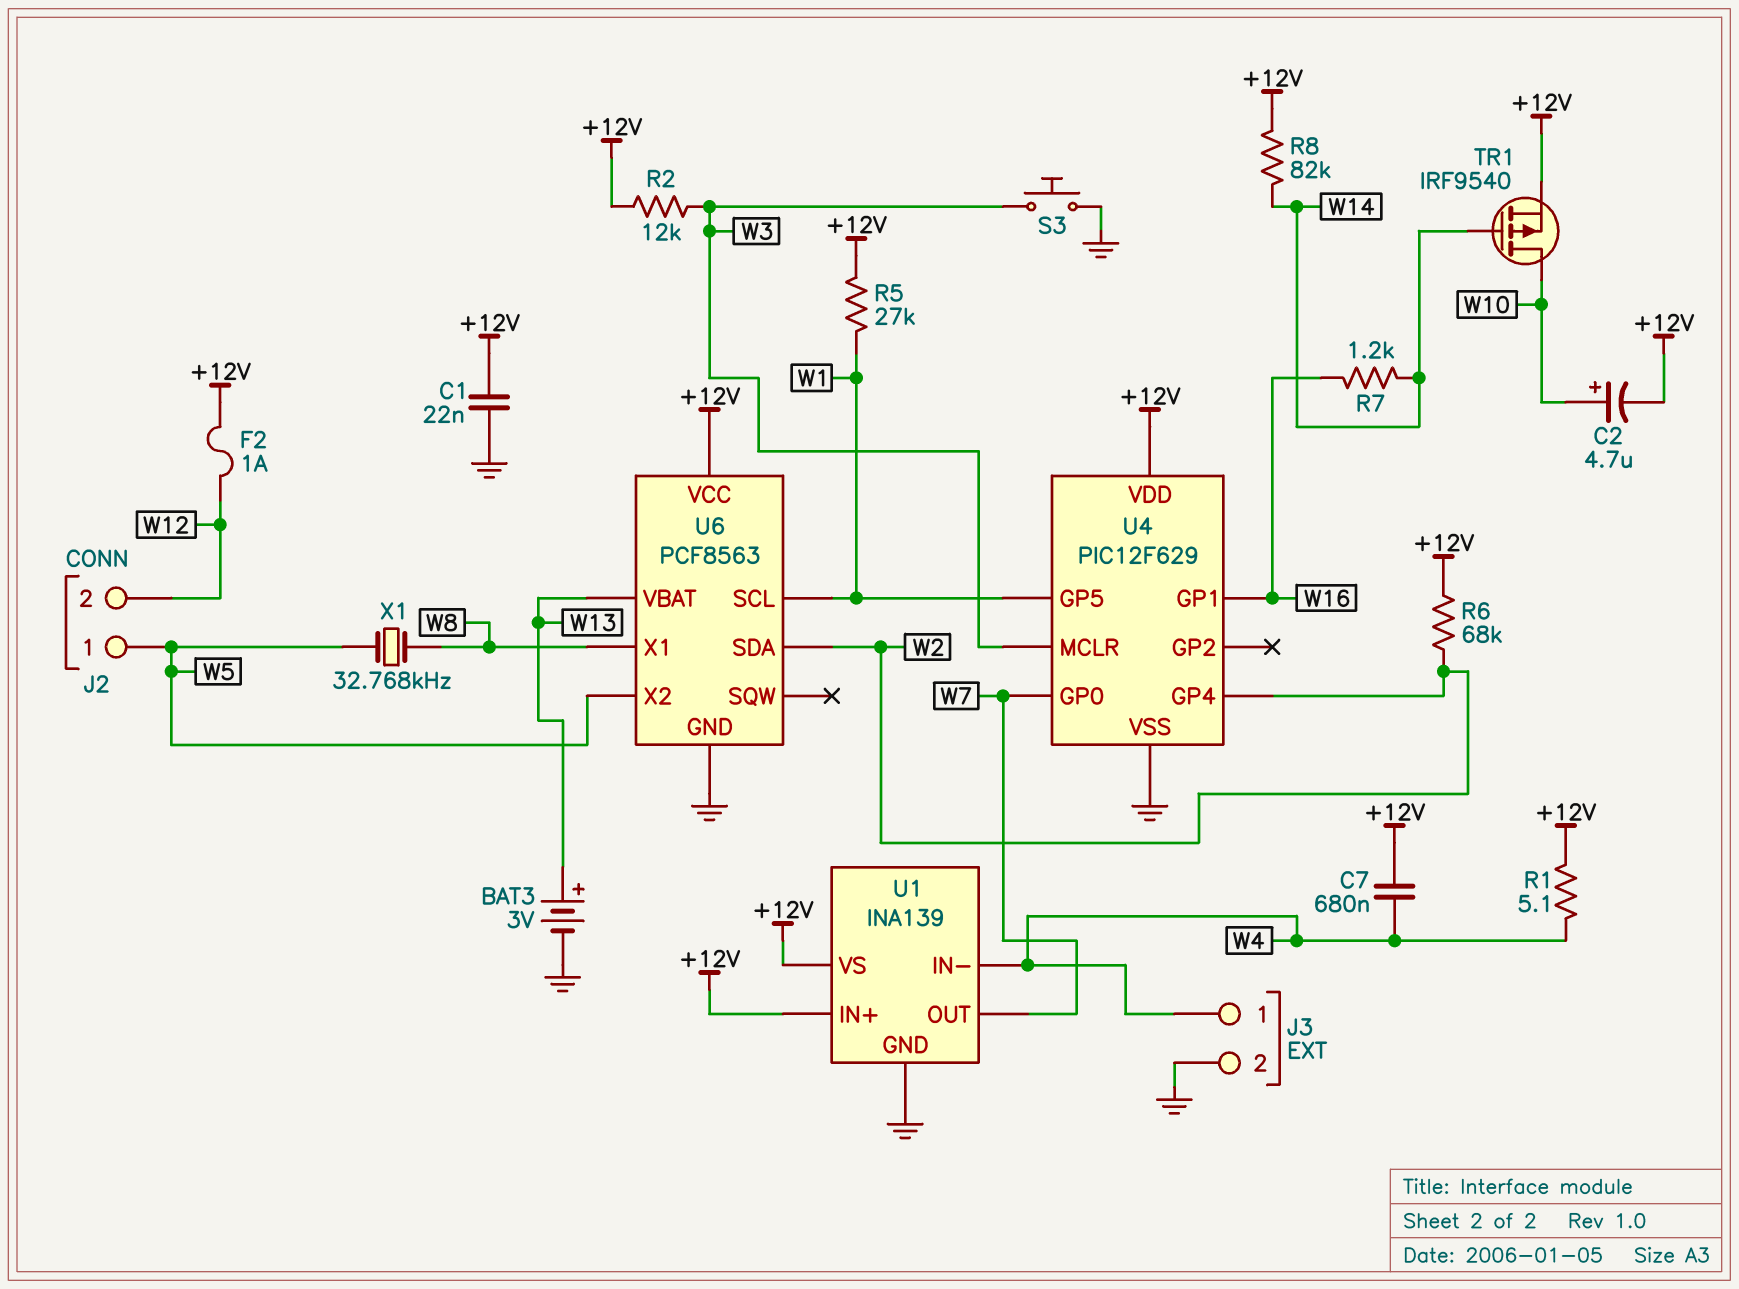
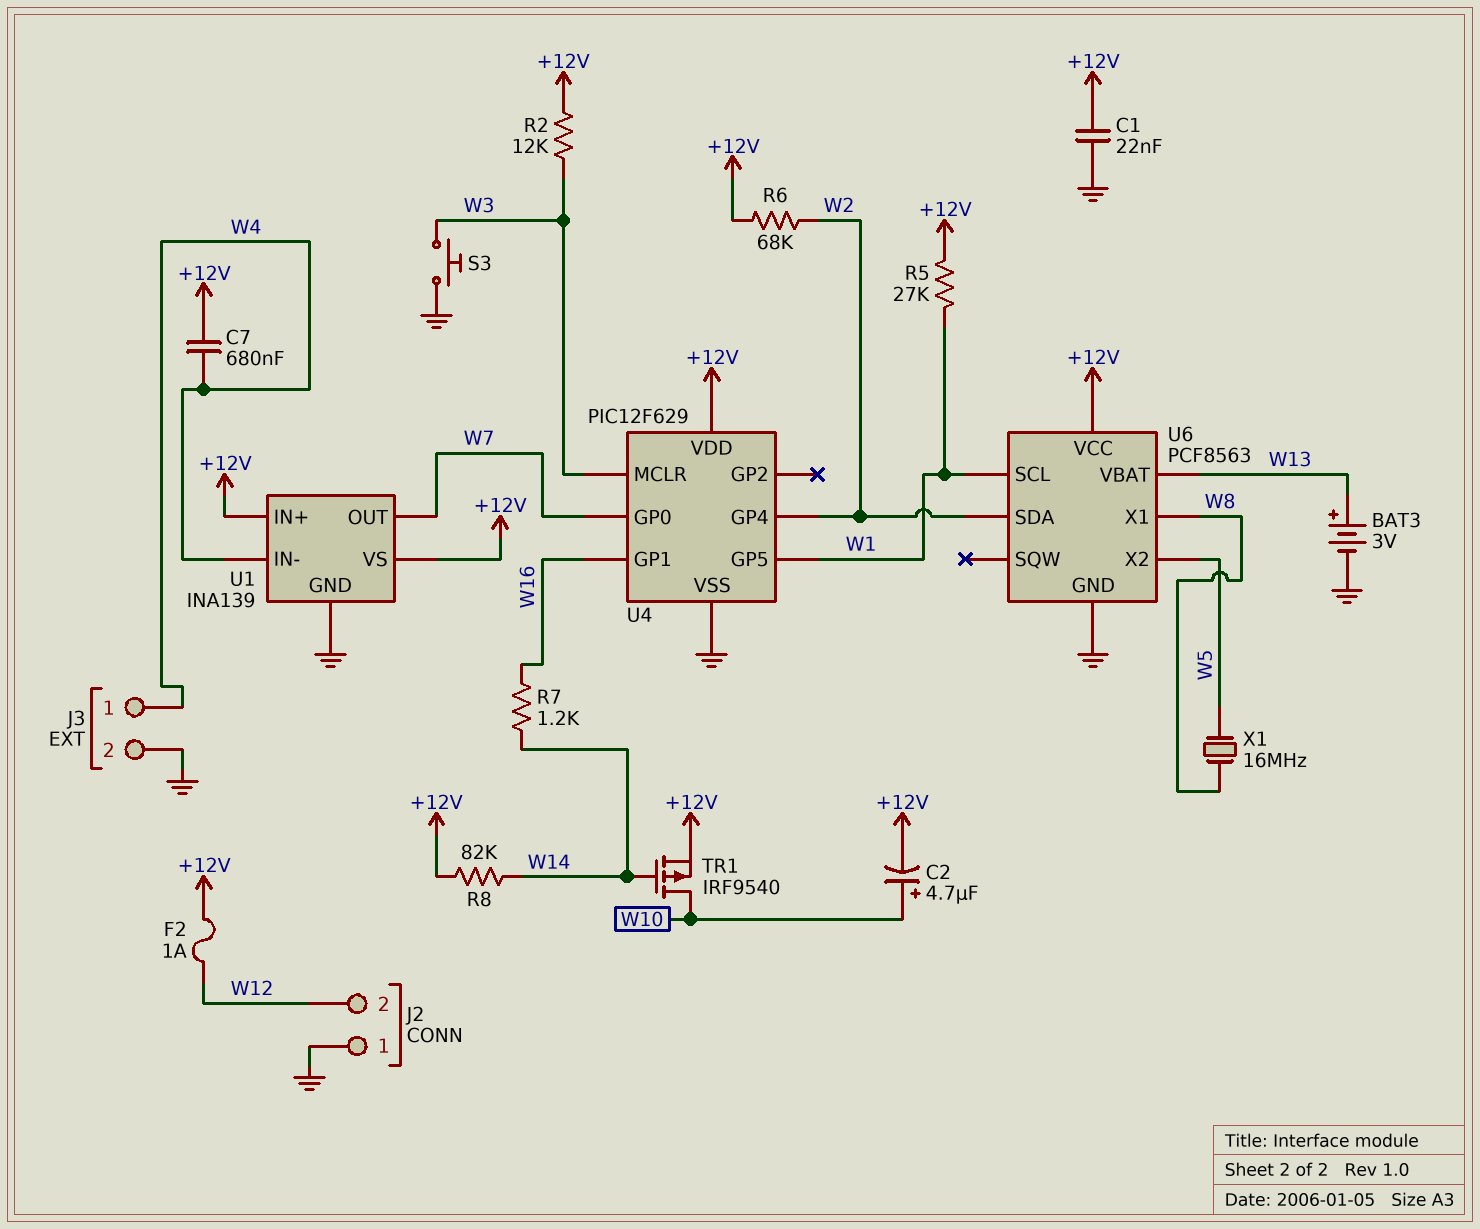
J2 pin 1: W5 -> GND
R1: 5.1 (+12V, W4) -> none
X1: 32.768kHz (W5, W8) -> 16MHz (W5, W8)

